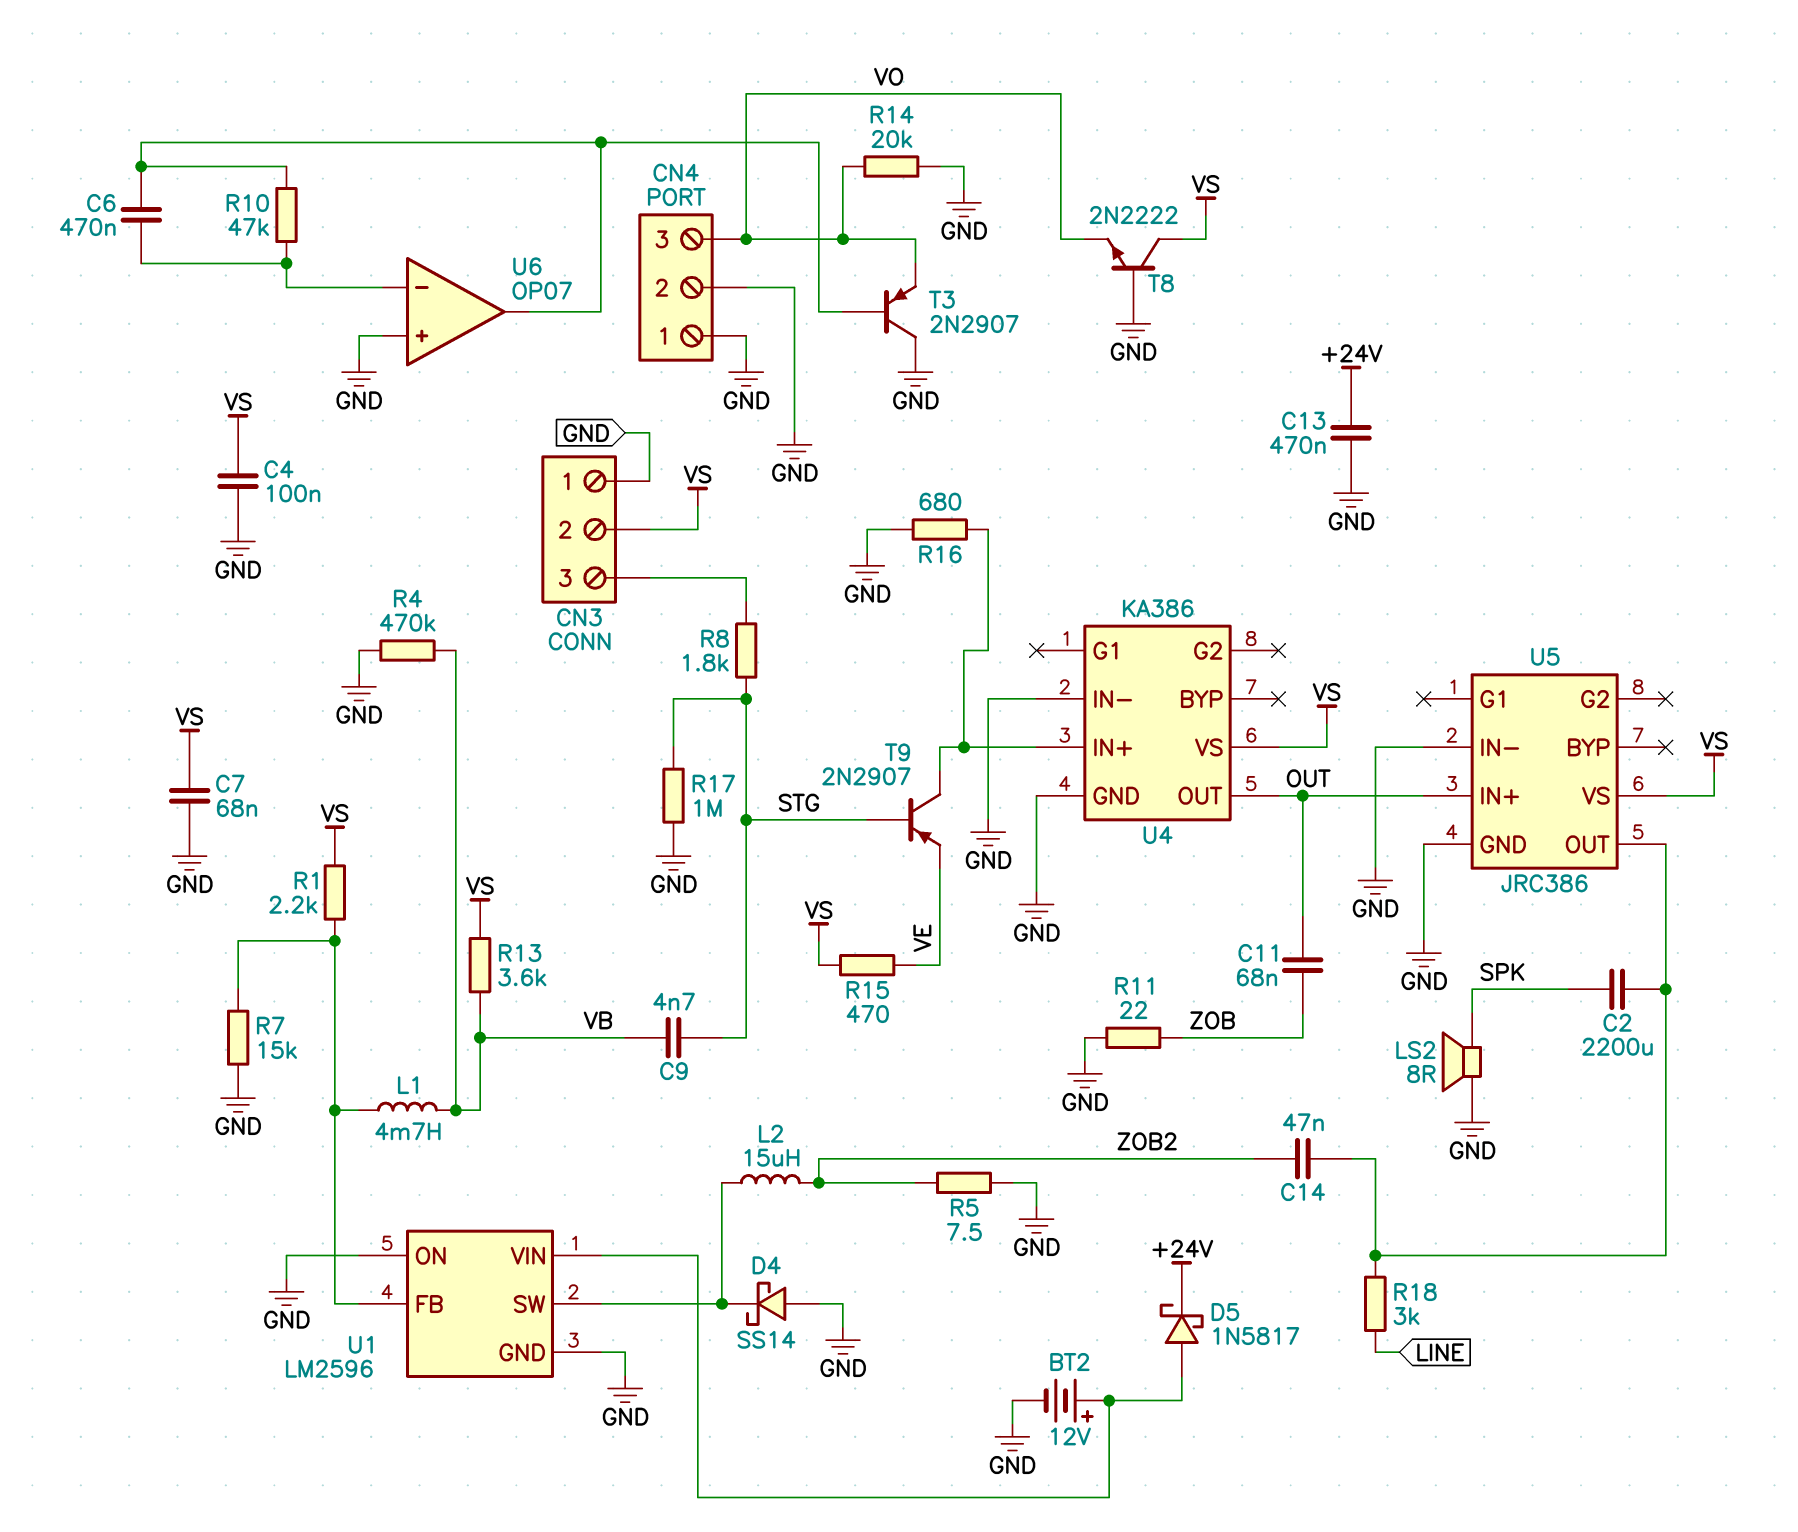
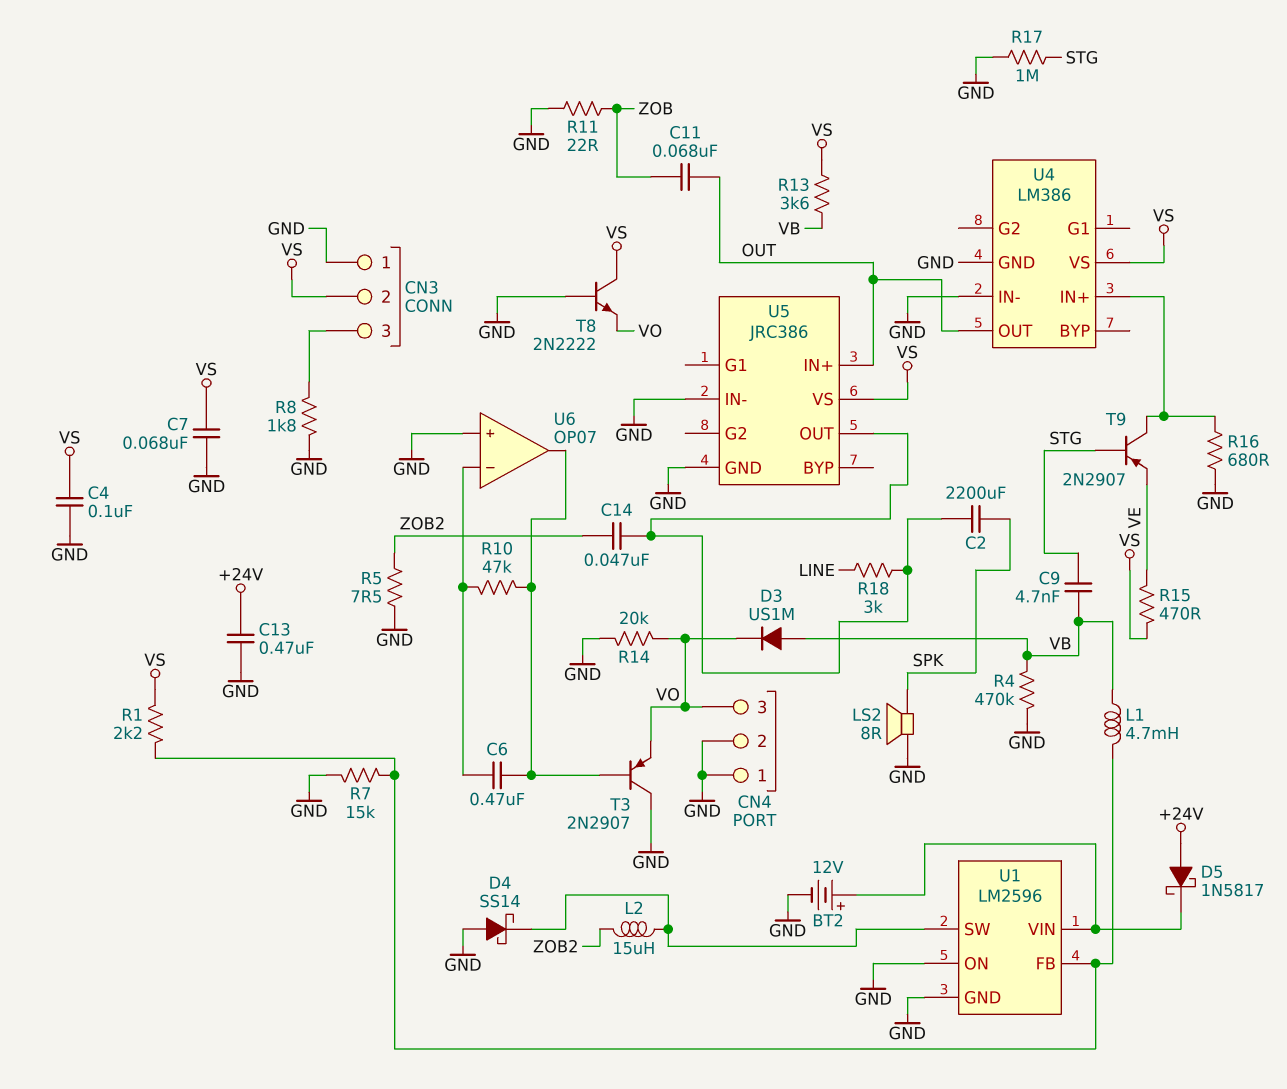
D3: none -> diode US1M (A VB, K VO)
D5: schottky 1N5817 (A U1/VIN, K +24V) -> schottky 1N5817 (A +24V, K U1/VIN)
R8: 1.8k (CN3/3, STG) -> 1.8k (CN3/3, GND)
U4: KA386 -> LM386

